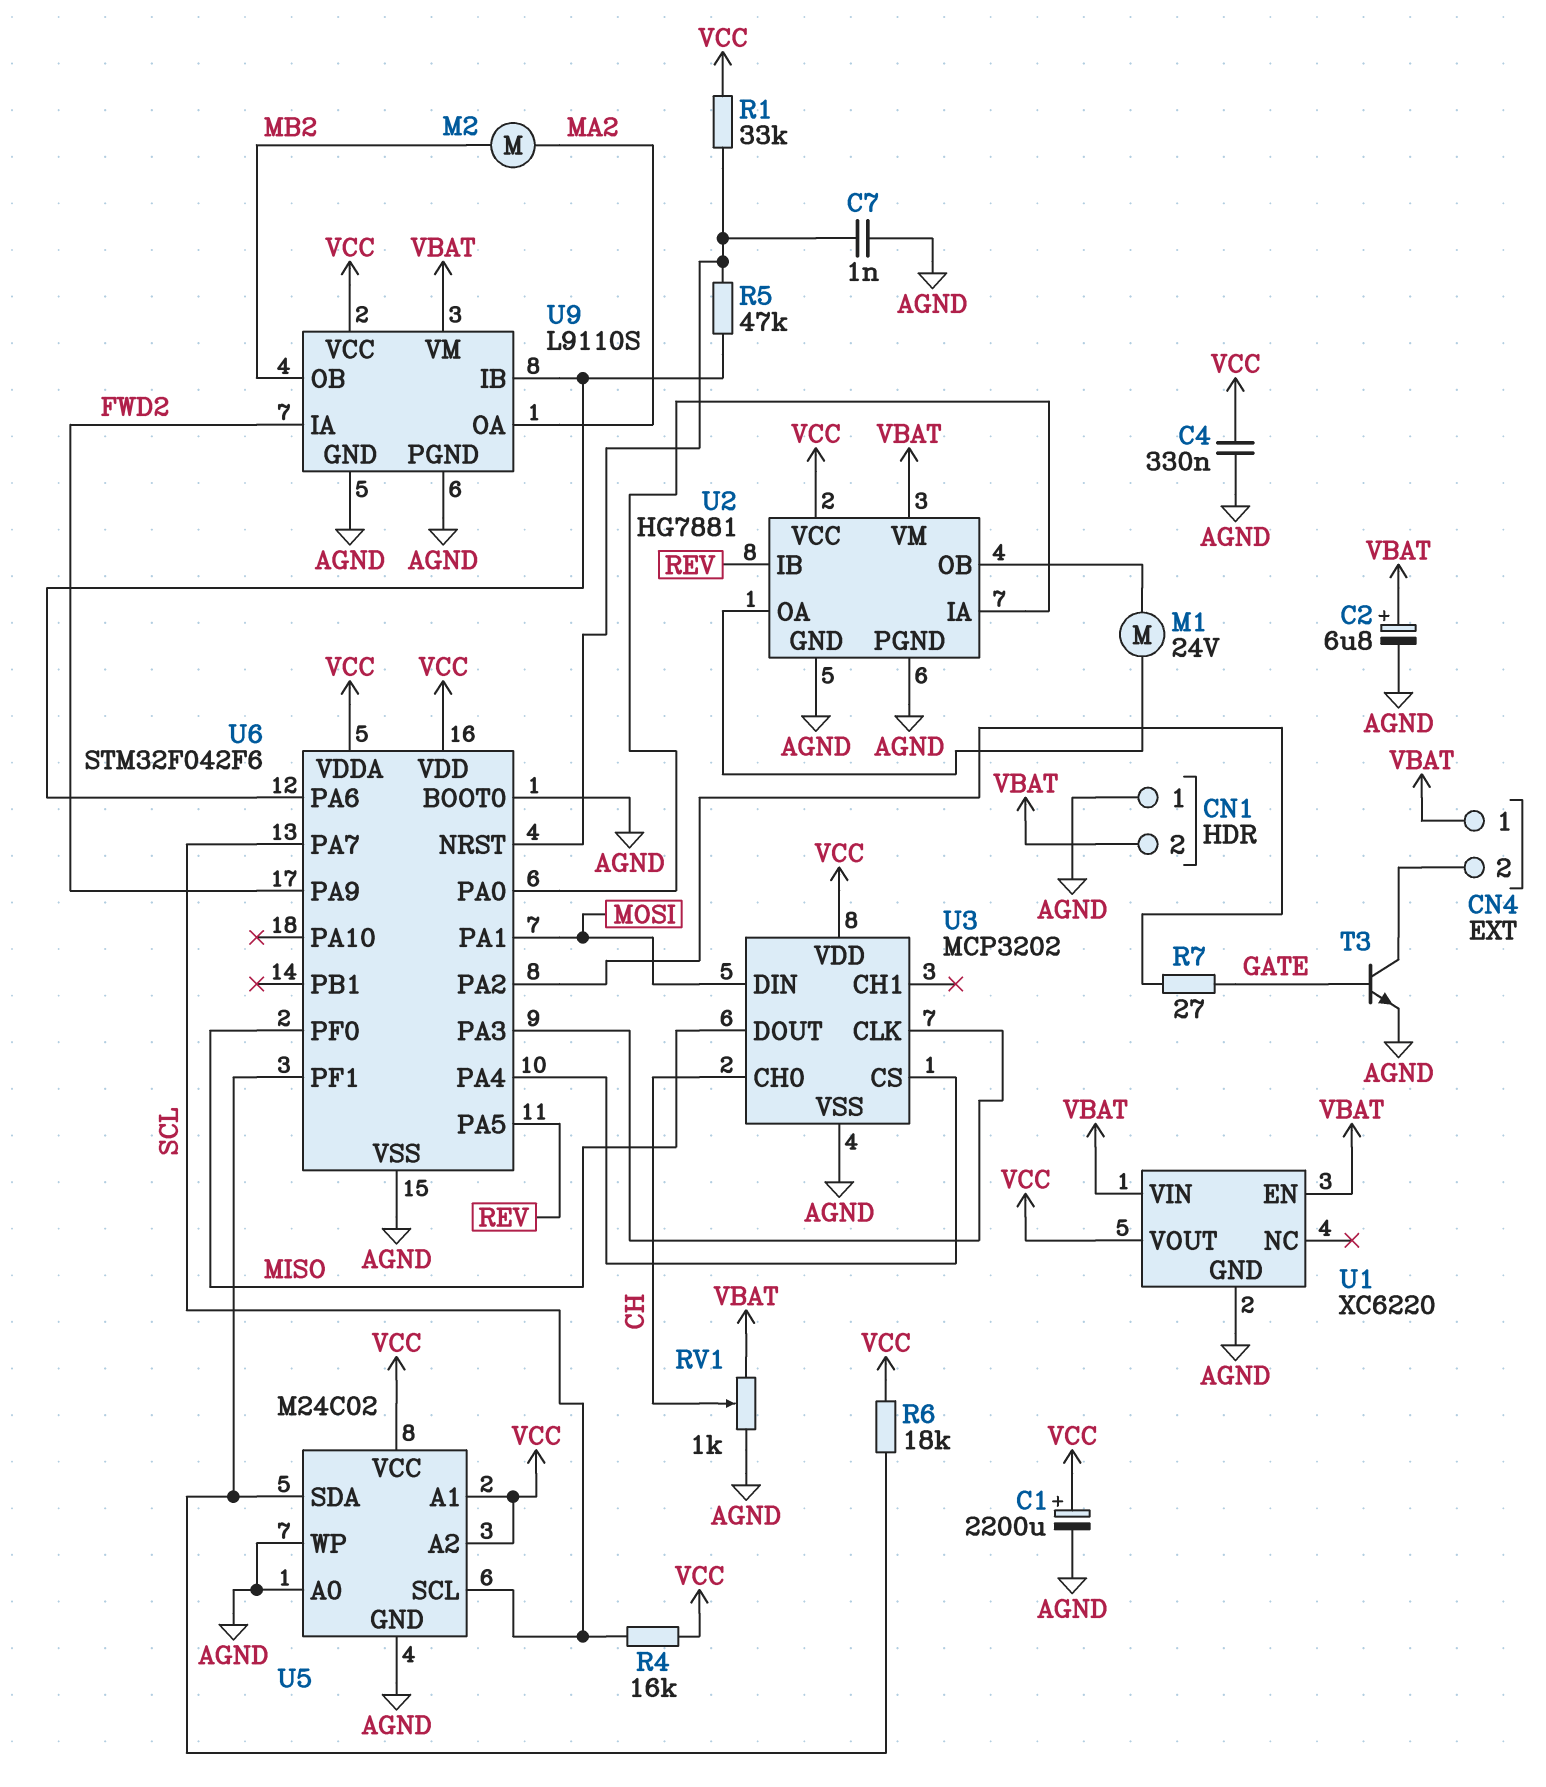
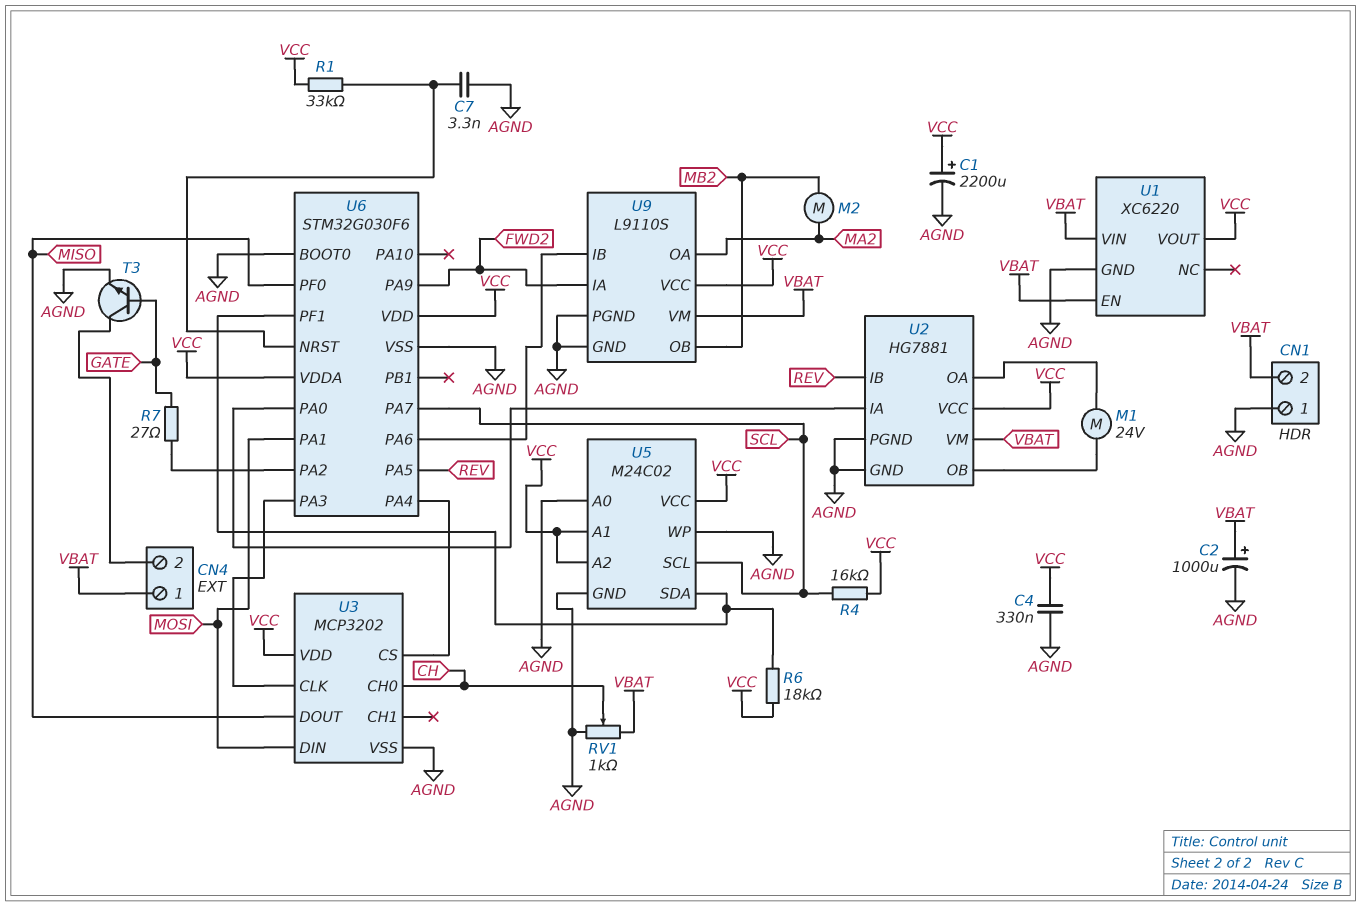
C2: 6.8uF (plus VBAT, minus AGND) -> 1000uF (plus VBAT, minus AGND)
C7: 1nF (AGND, U6/NRST) -> 3.3nF (AGND, U6/NRST)
R5: 47k (U6/NRST, U6/PA6) -> none
U6: STM32F042F6 -> STM32G030F6

